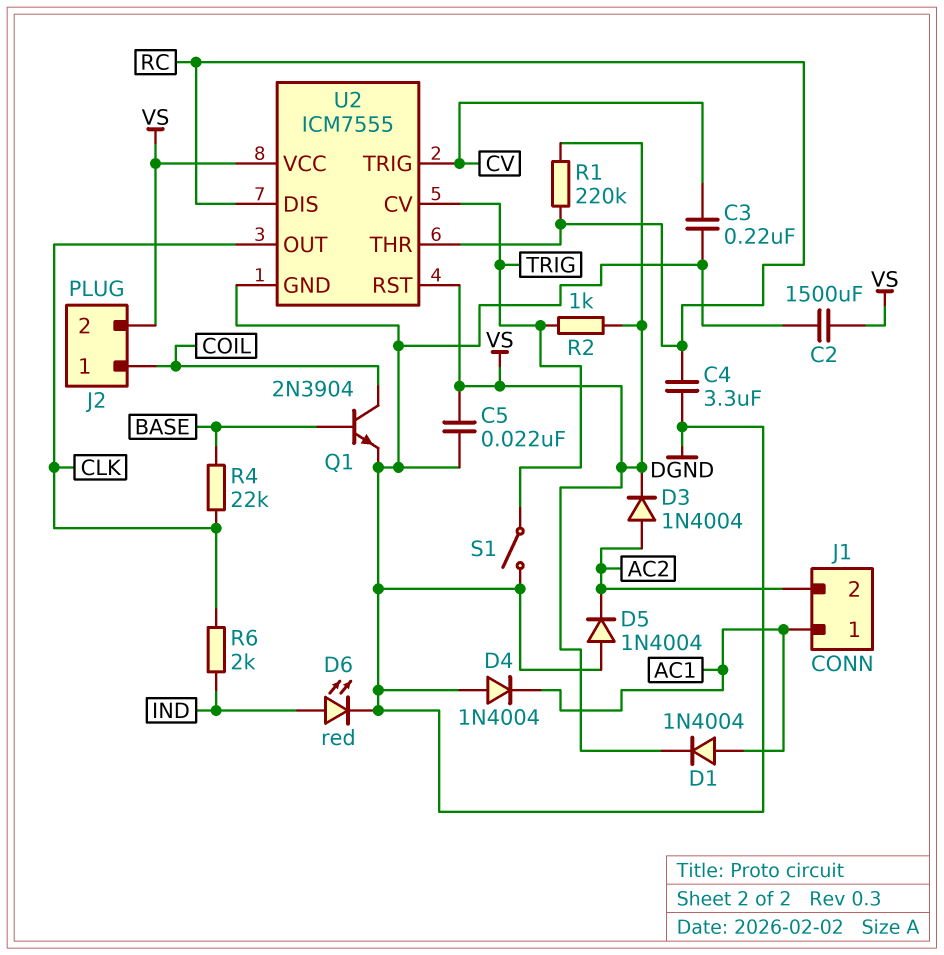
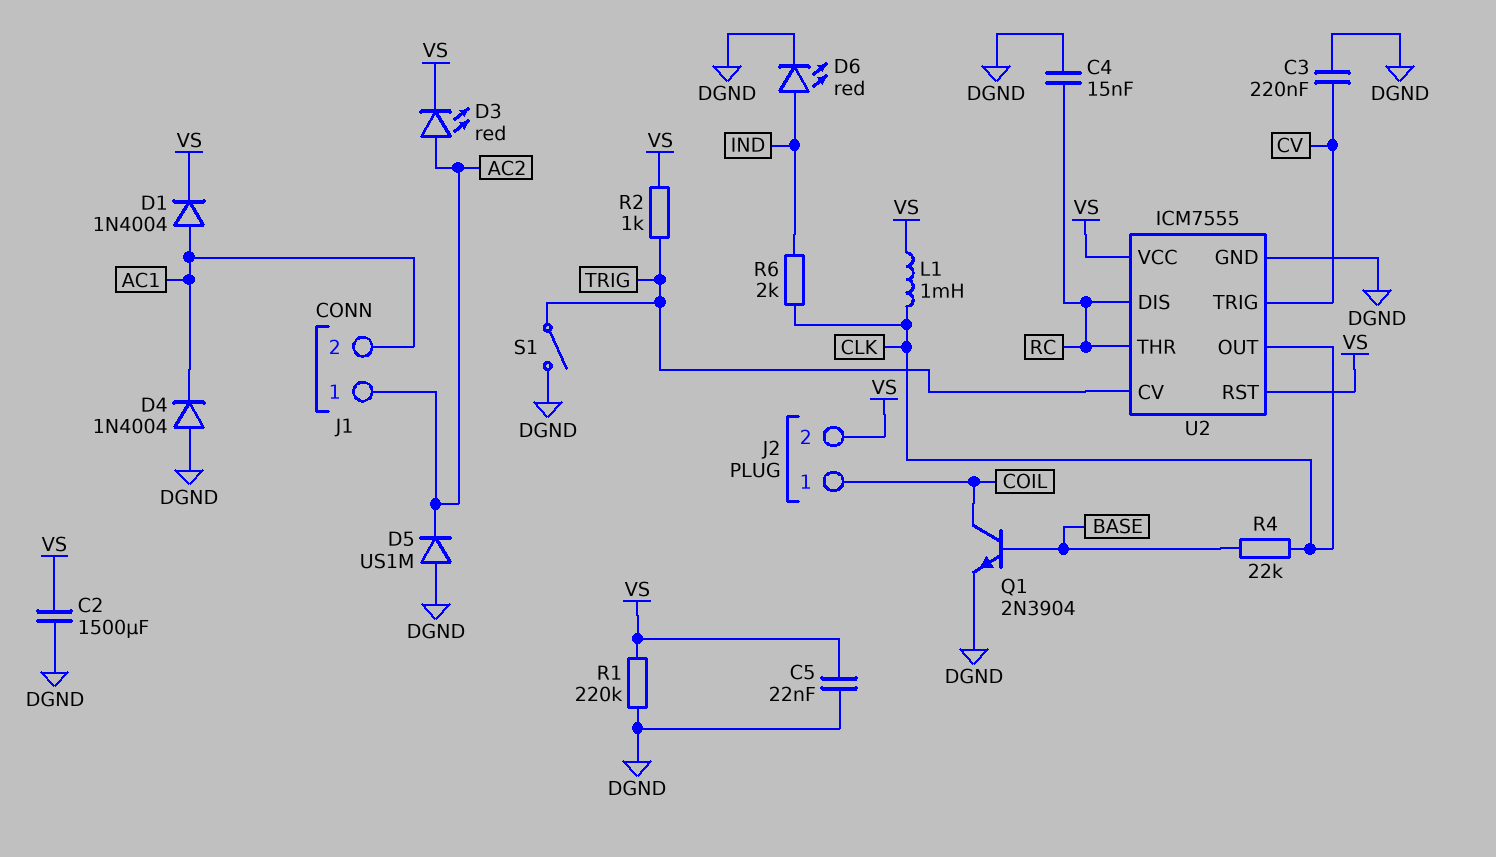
C4: 3.3uF (DGND, RC) -> 15nF (DGND, RC)
D3: diode 1N4004 (A AC2, K VS) -> LED red (A AC2, K VS)
D5: diode 1N4004 (A DGND, K AC2) -> diode US1M (A DGND, K AC2)
J1 pin 1: AC1 -> AC2
J1 pin 2: AC2 -> AC1
L1: none -> 1mH (CLK, VS)
R1: 220k (RC, VS) -> 220k (DGND, VS)

